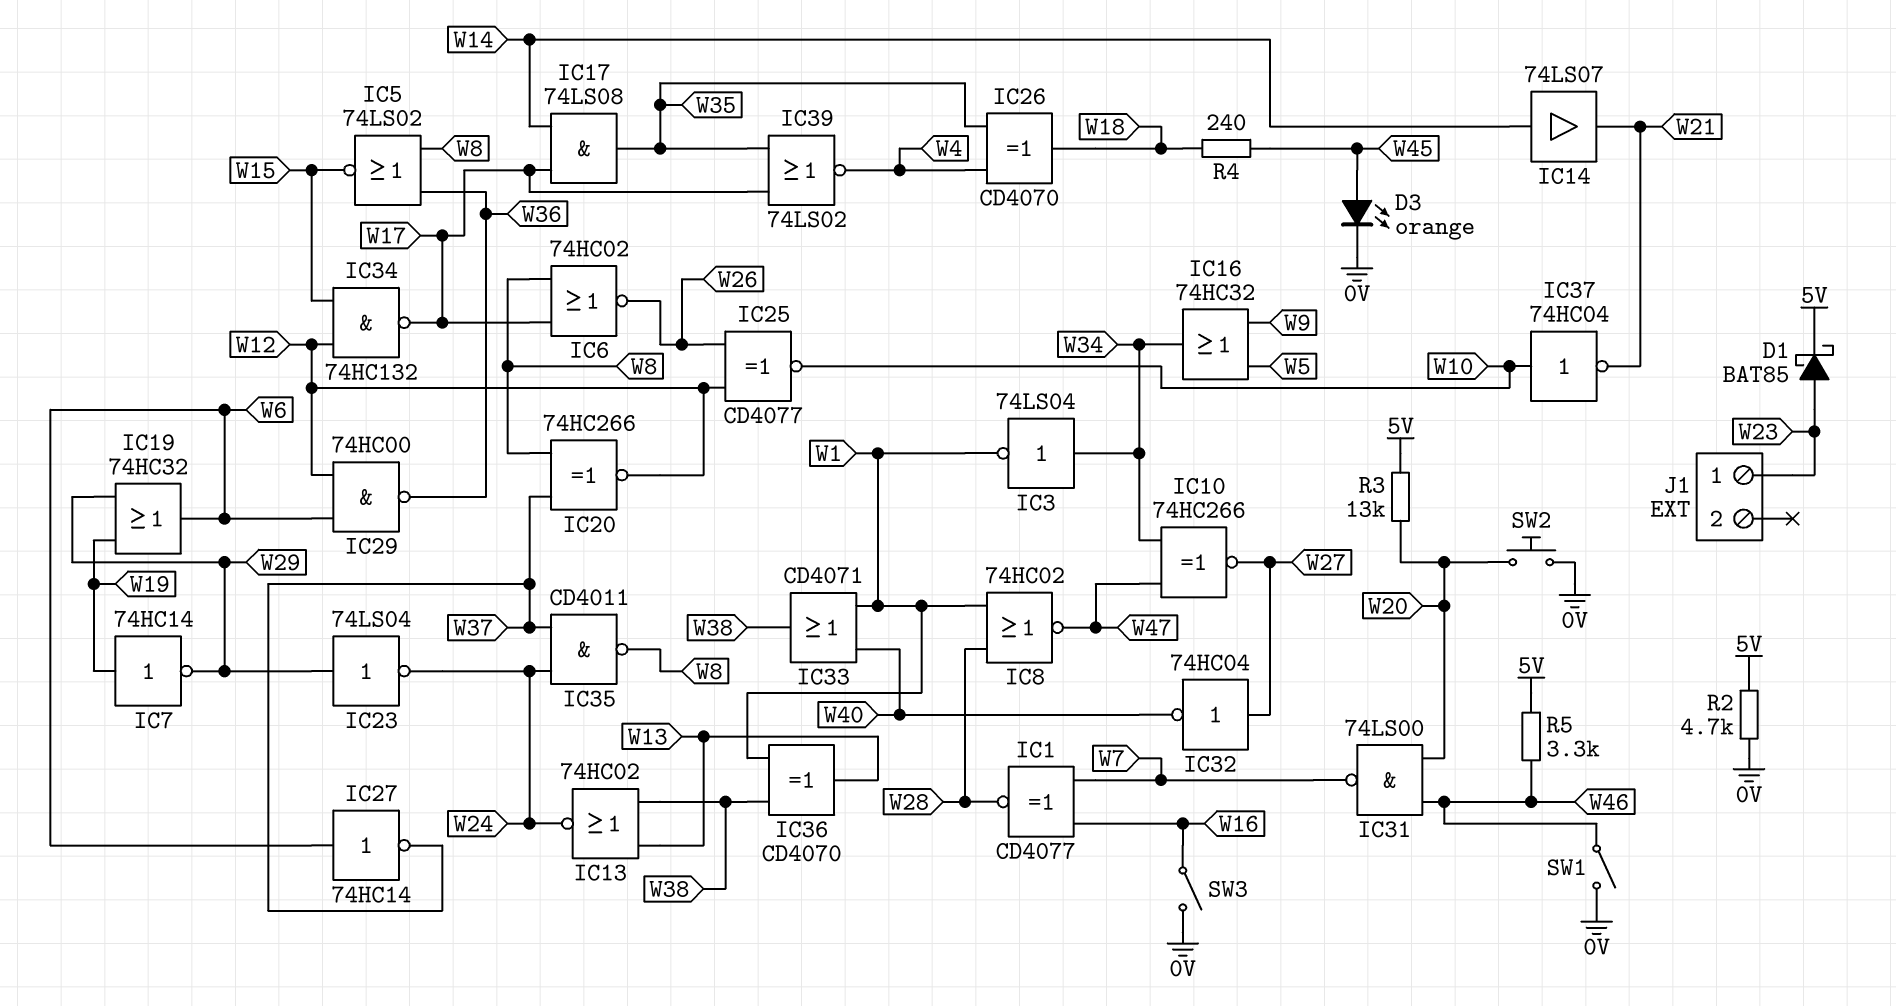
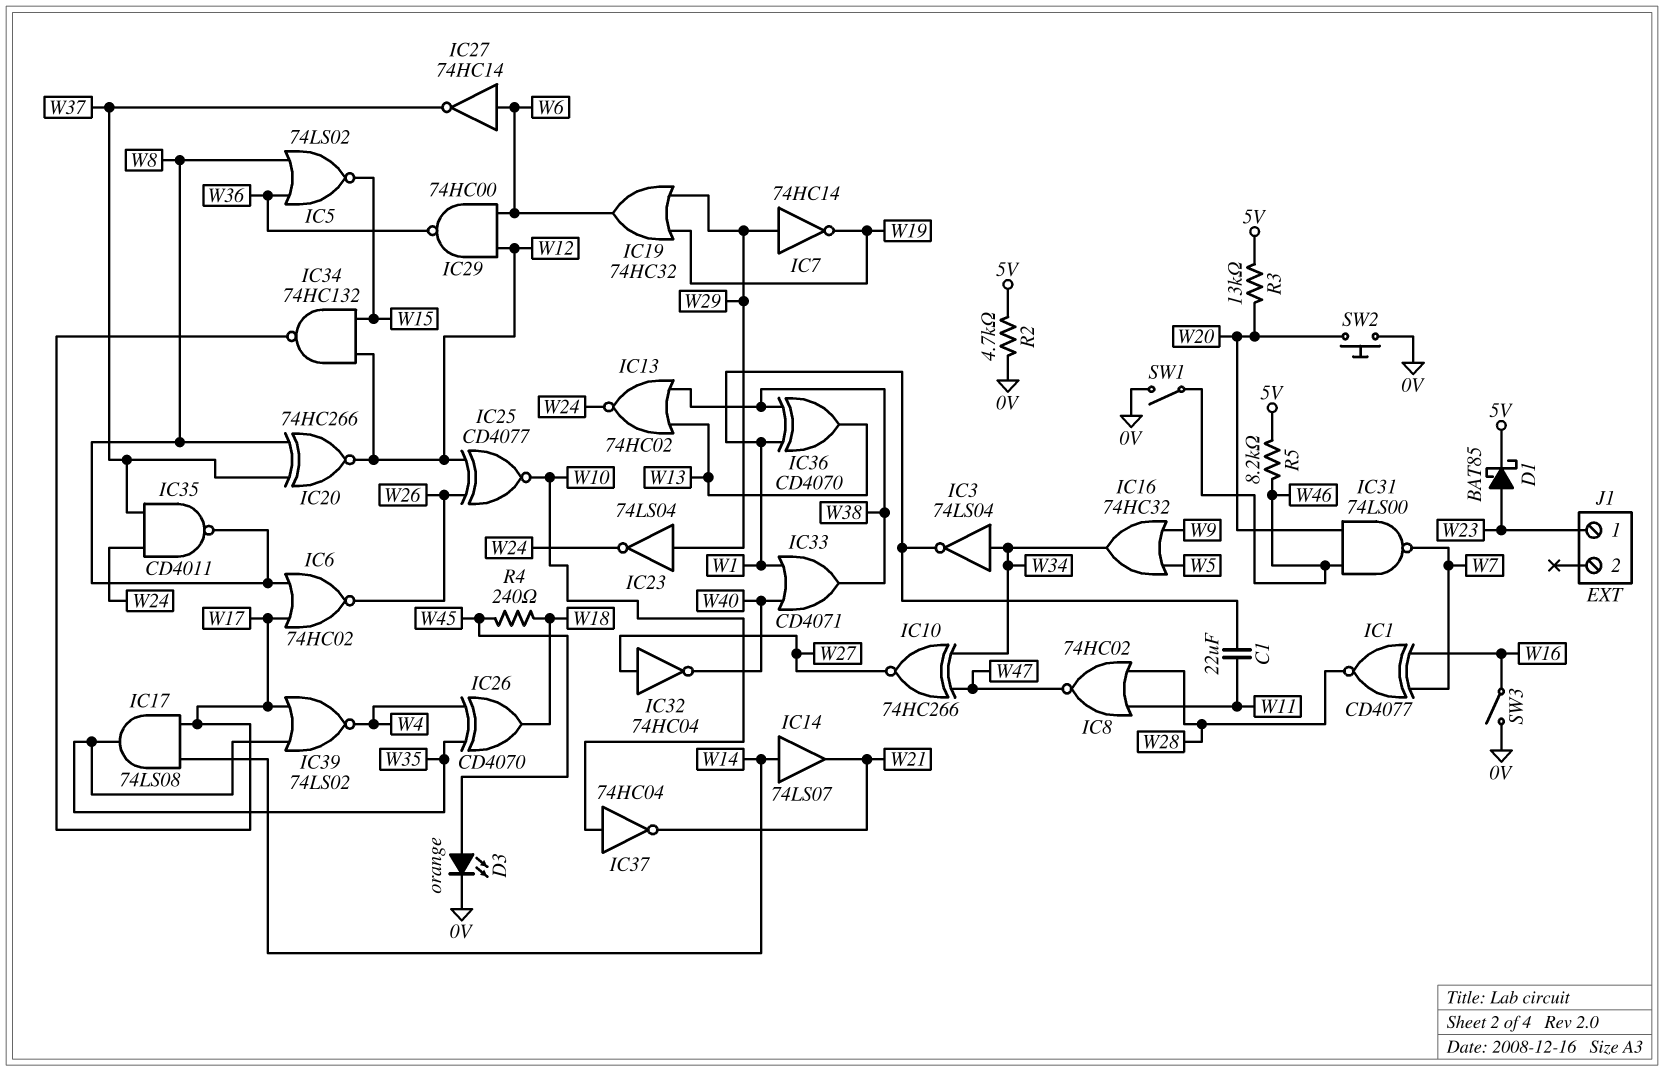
C1: none -> 22uF (W1, W11)
IC7: NOT 74HC14 (in W19, out W29) -> NOT 74HC14 (in W29, out W19)
IC8: NOR 74HC02 (in W1, in W28, out W47) -> NOR 74HC02 (in W11, in W28, out W47)
R5: 3.3k (5V, W46) -> 8.2k (5V, W46)

